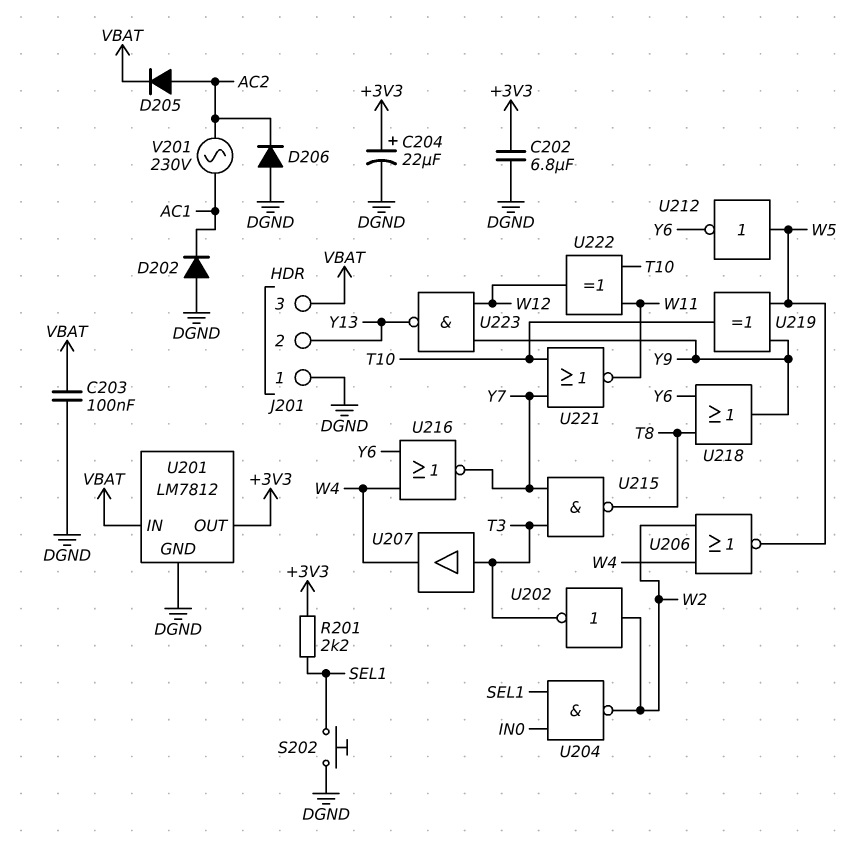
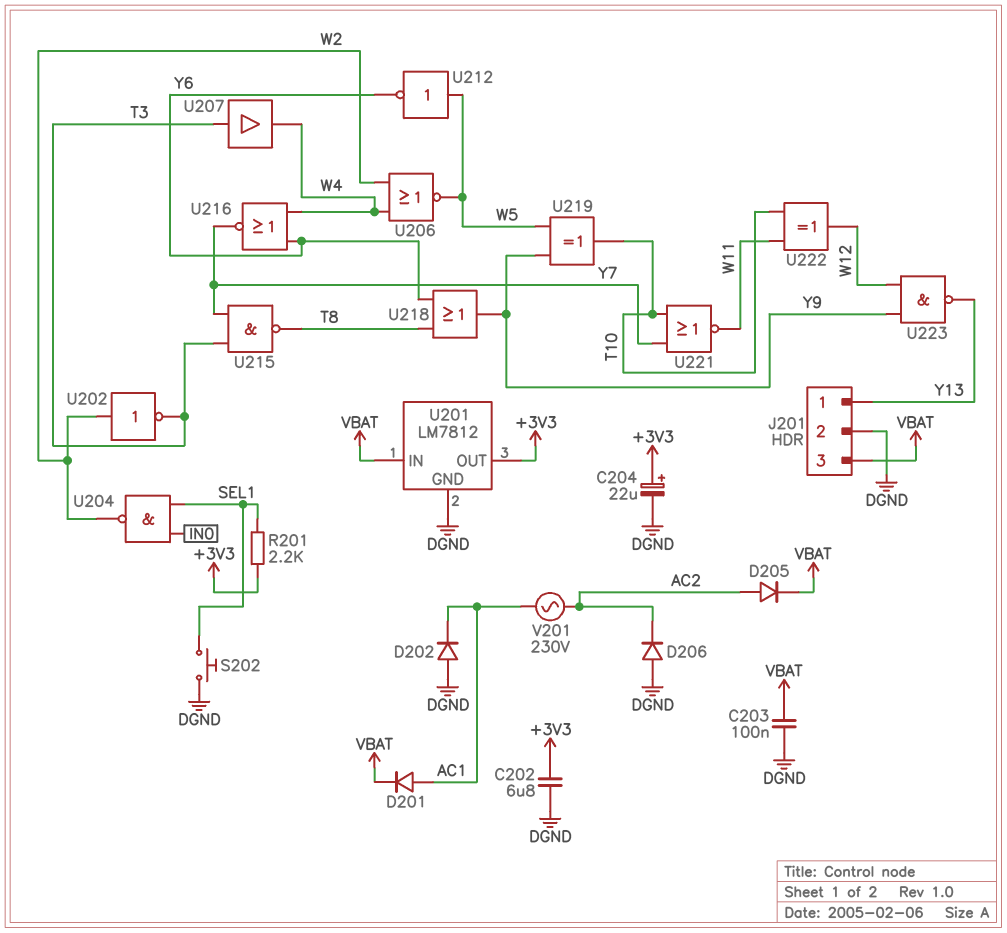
D201: none -> diode (A AC1, K VBAT)
J201 pin 1: DGND -> Y13
J201 pin 2: Y13 -> DGND

